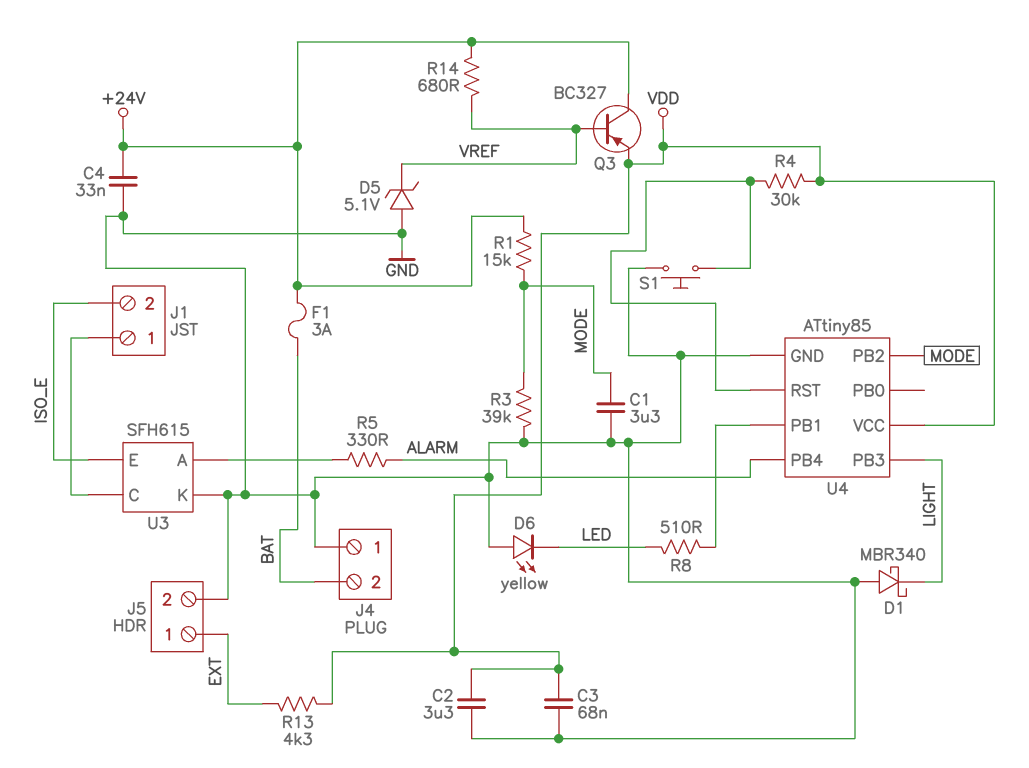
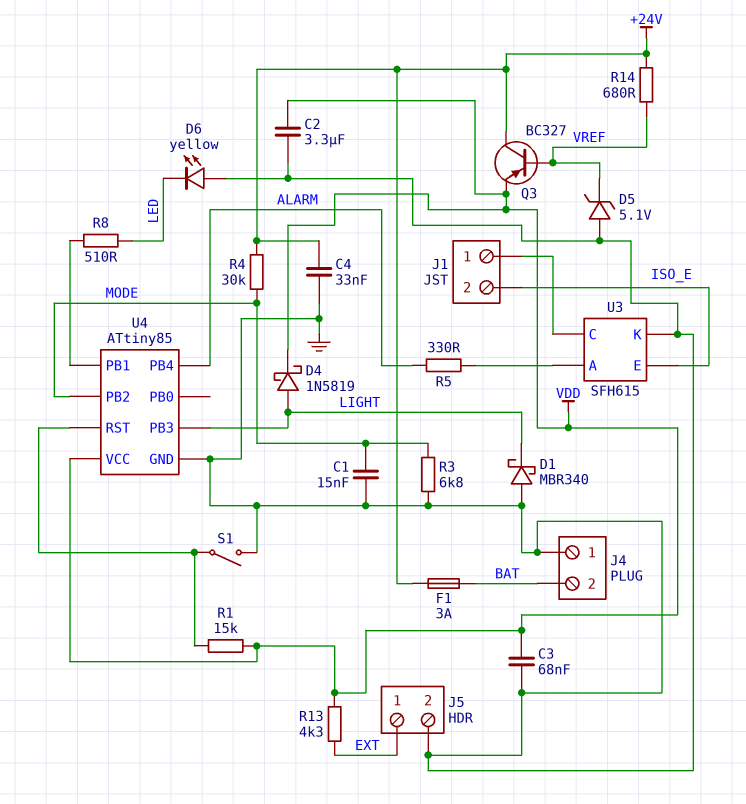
C1: 3.3uF (GND, MODE) -> 15nF (GND, MODE)
D4: none -> schottky 1N5819 (A LIGHT, K VDD)
R1: 15k (+24V, MODE) -> 15k (U4/RST, VDD)
R3: 39k (GND, MODE) -> 6.8k (GND, MODE)
R4: 30k (U4/RST, VDD) -> 30k (+24V, MODE)
S1: button (GND, U4/RST) -> switch (GND, U4/RST)

